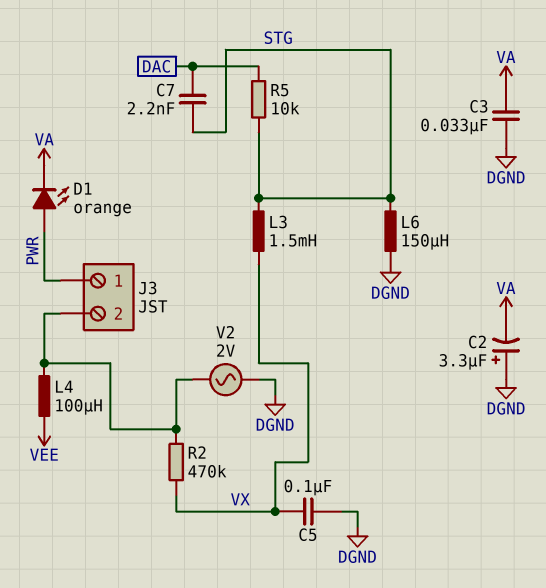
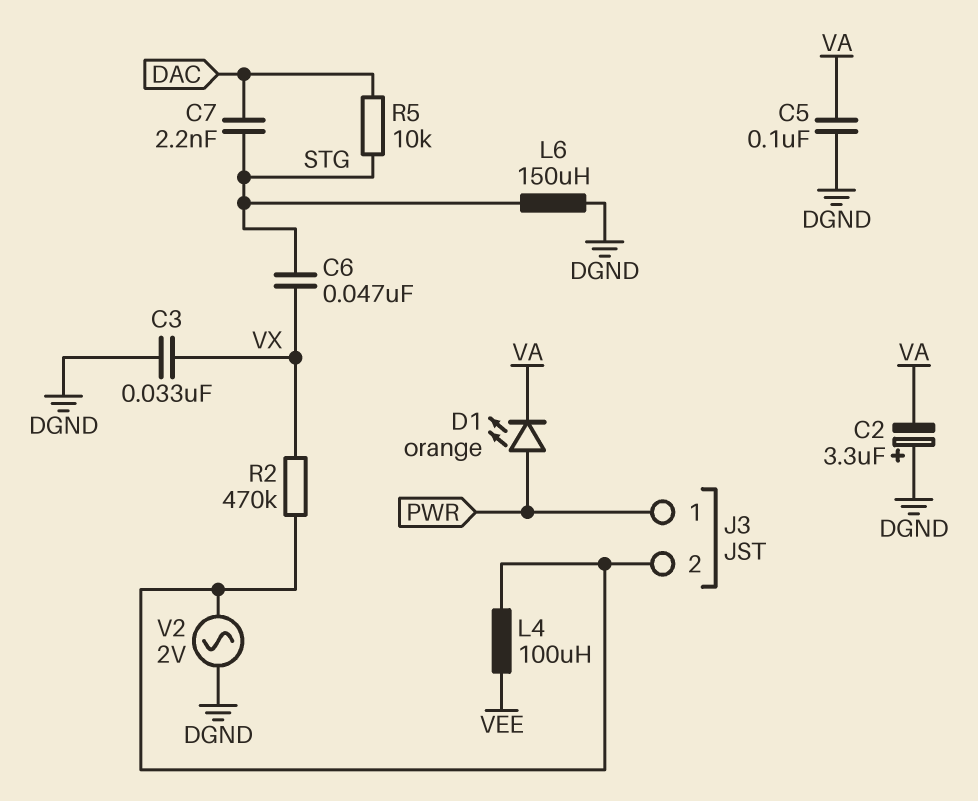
C3: 33nF (DGND, VA) -> 33nF (DGND, VX)
C5: 100nF (DGND, VX) -> 100nF (DGND, VA)
C6: none -> 47nF (STG, VX)
L3: 1.5mH (STG, VX) -> none

